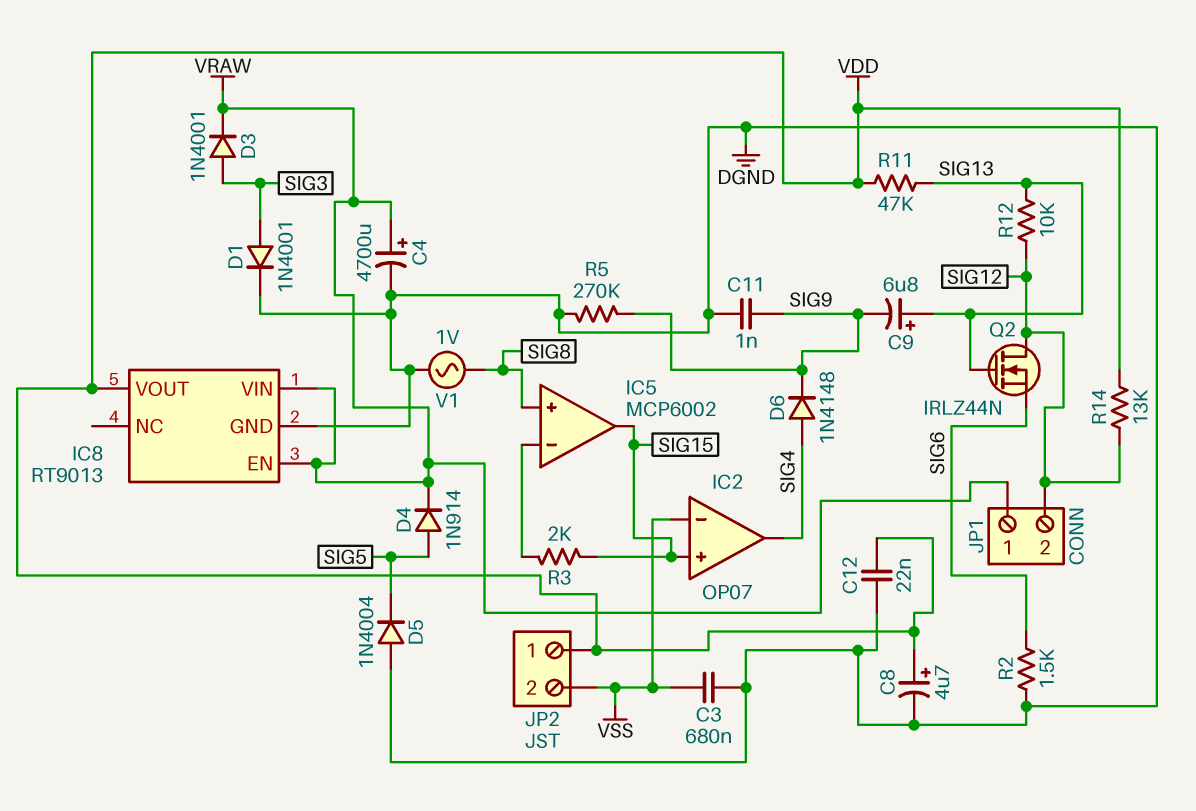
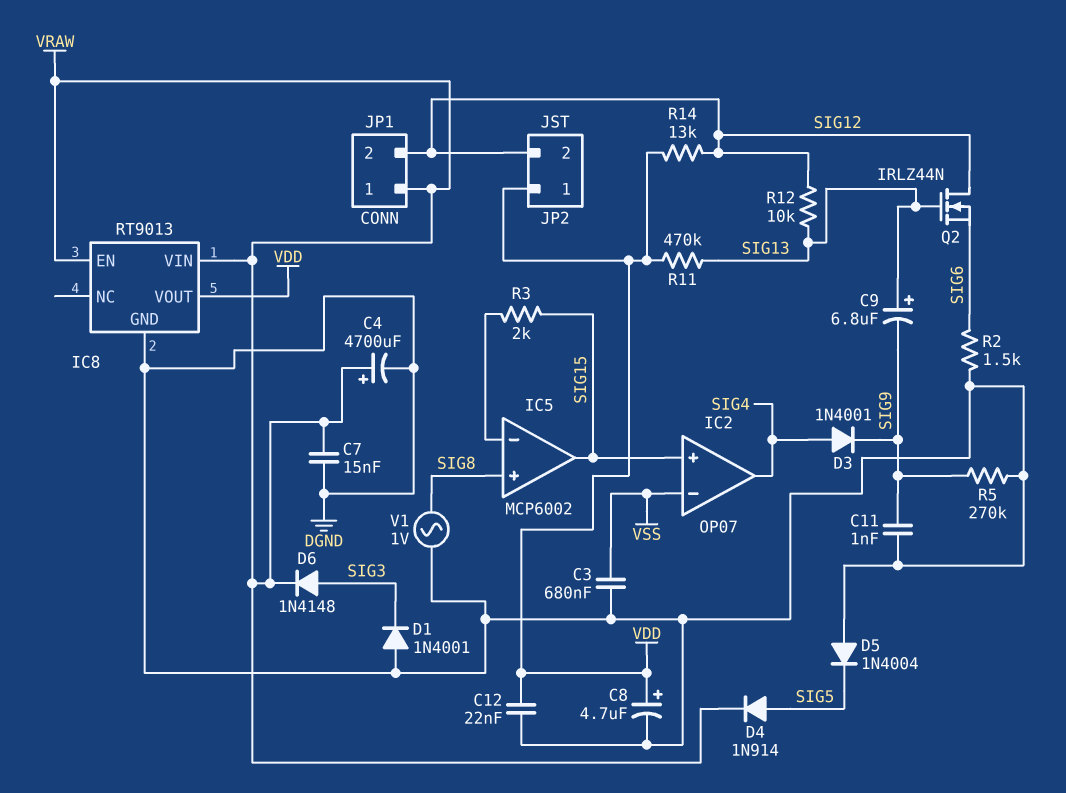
C7: none -> 15nF (DGND, VRAW)
D1: diode 1N4001 (A SIG3, K DGND) -> diode 1N4001 (A DGND, K SIG3)
D3: diode 1N4001 (A SIG3, K VRAW) -> diode 1N4001 (A SIG4, K SIG9)
D6: diode 1N4148 (A SIG4, K SIG9) -> diode 1N4148 (A SIG3, K VRAW)
JP2 pin 2: VSS -> SIG12
R11: 47k (SIG13, VDD) -> 470k (SIG13, VDD)

